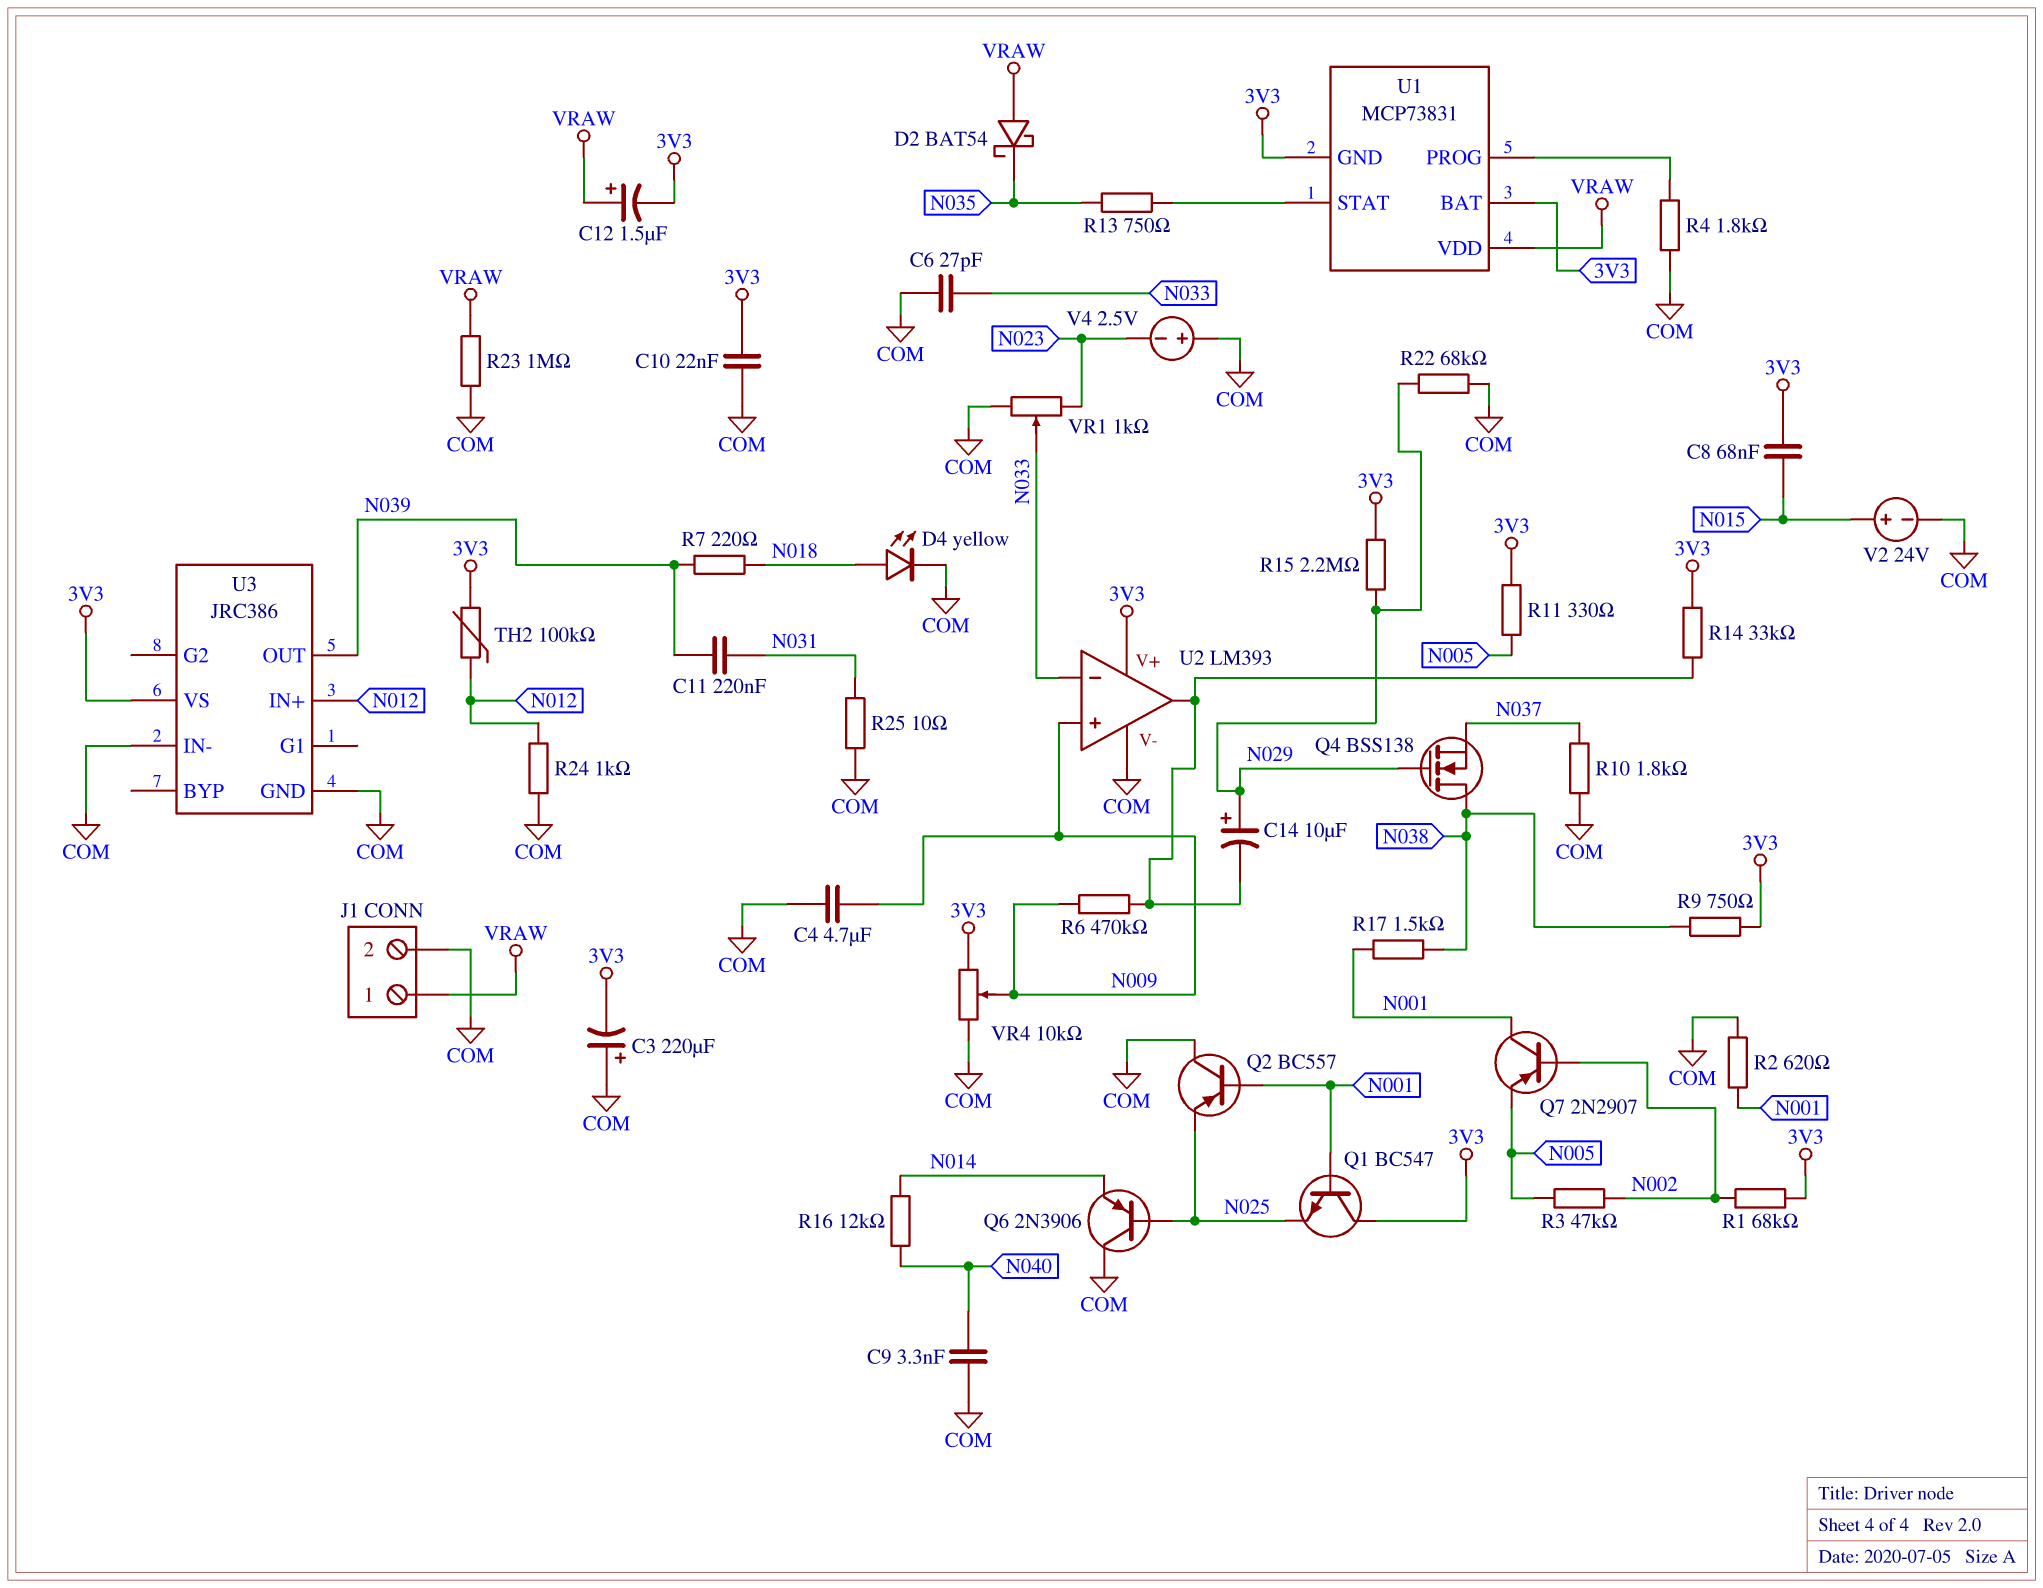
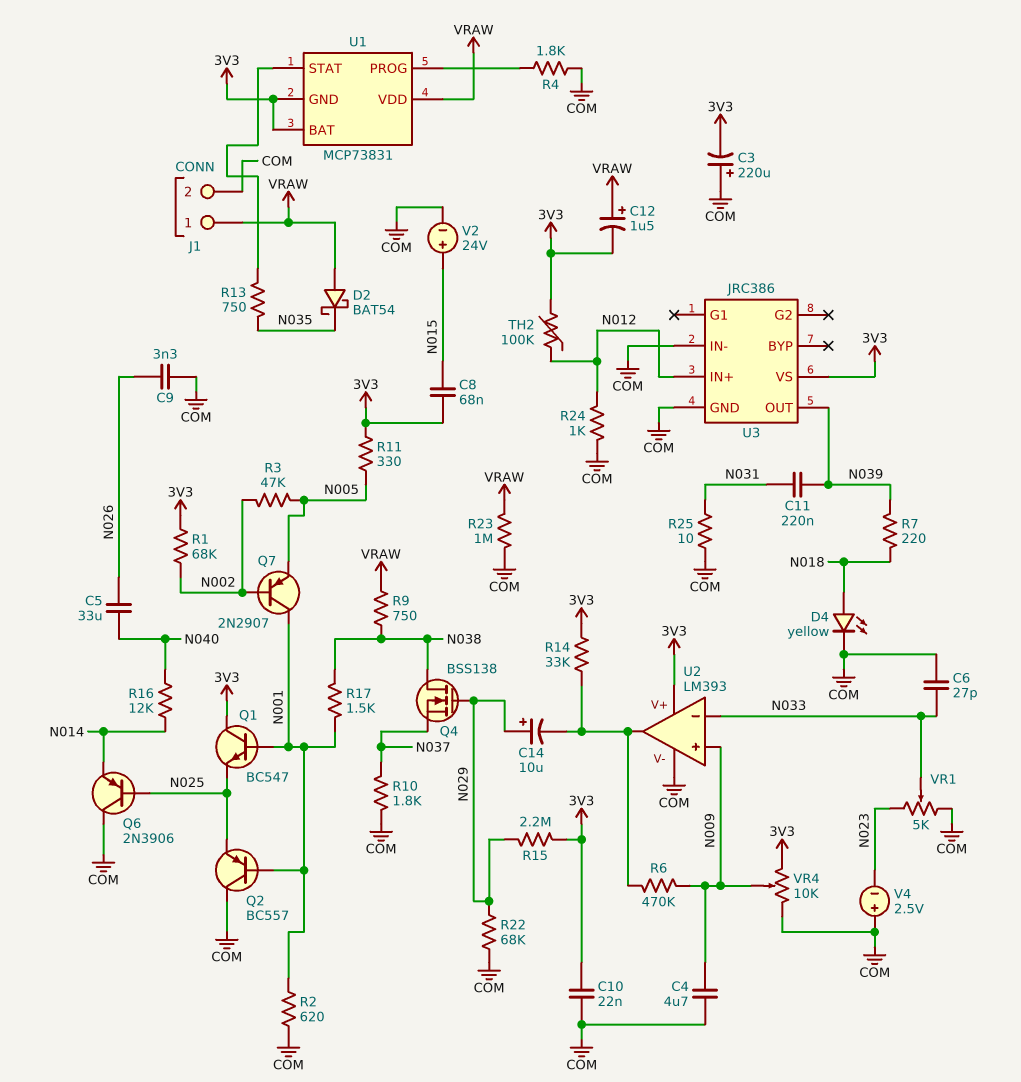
C5: none -> 33uF (N026, N040)
C9: 3.3nF (COM, N040) -> 3.3nF (COM, N026)
R9: 750 (3V3, N038) -> 750 (N038, VRAW)
VR1: 1k (COM, N023, wiper N033) -> 5k (COM, N023, wiper N033)

